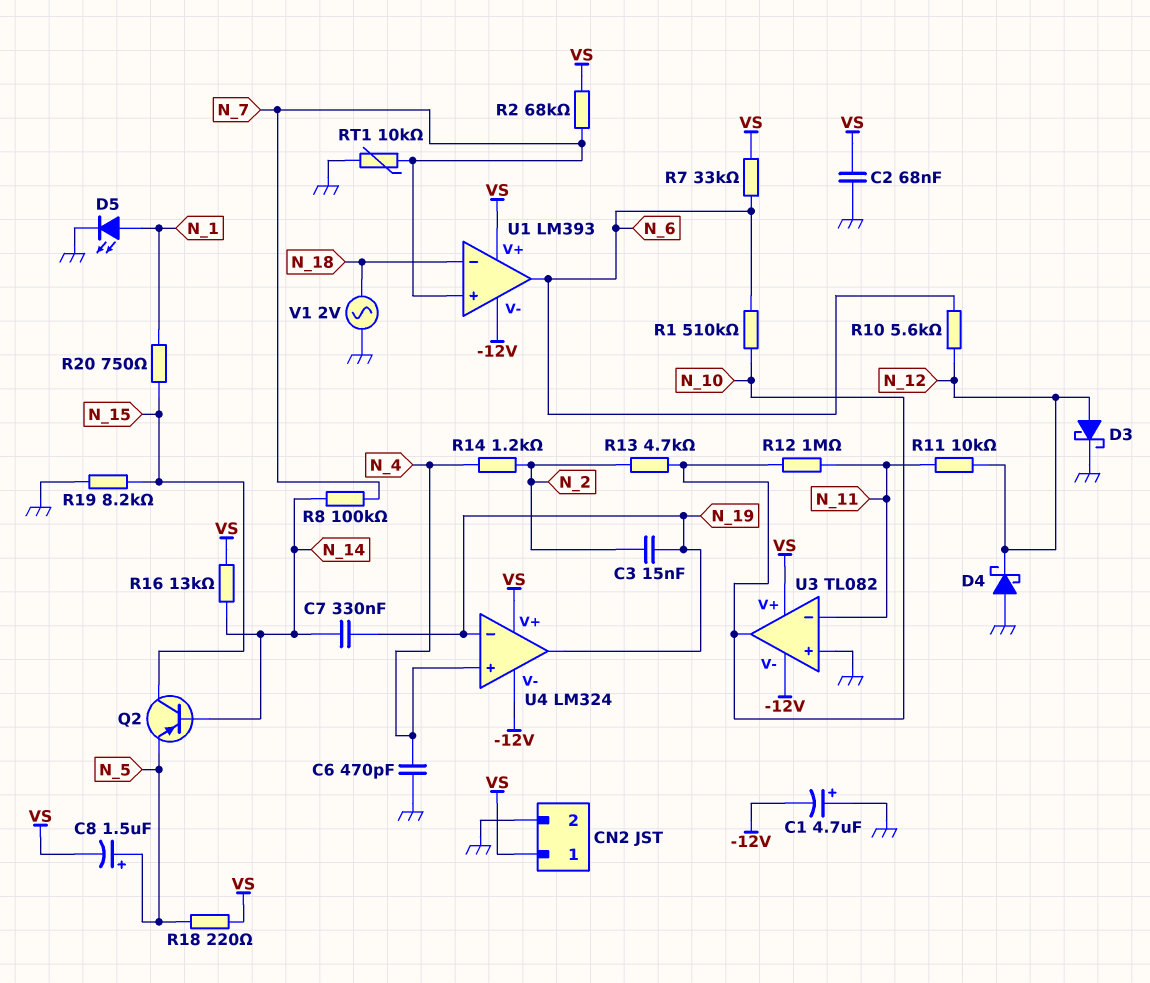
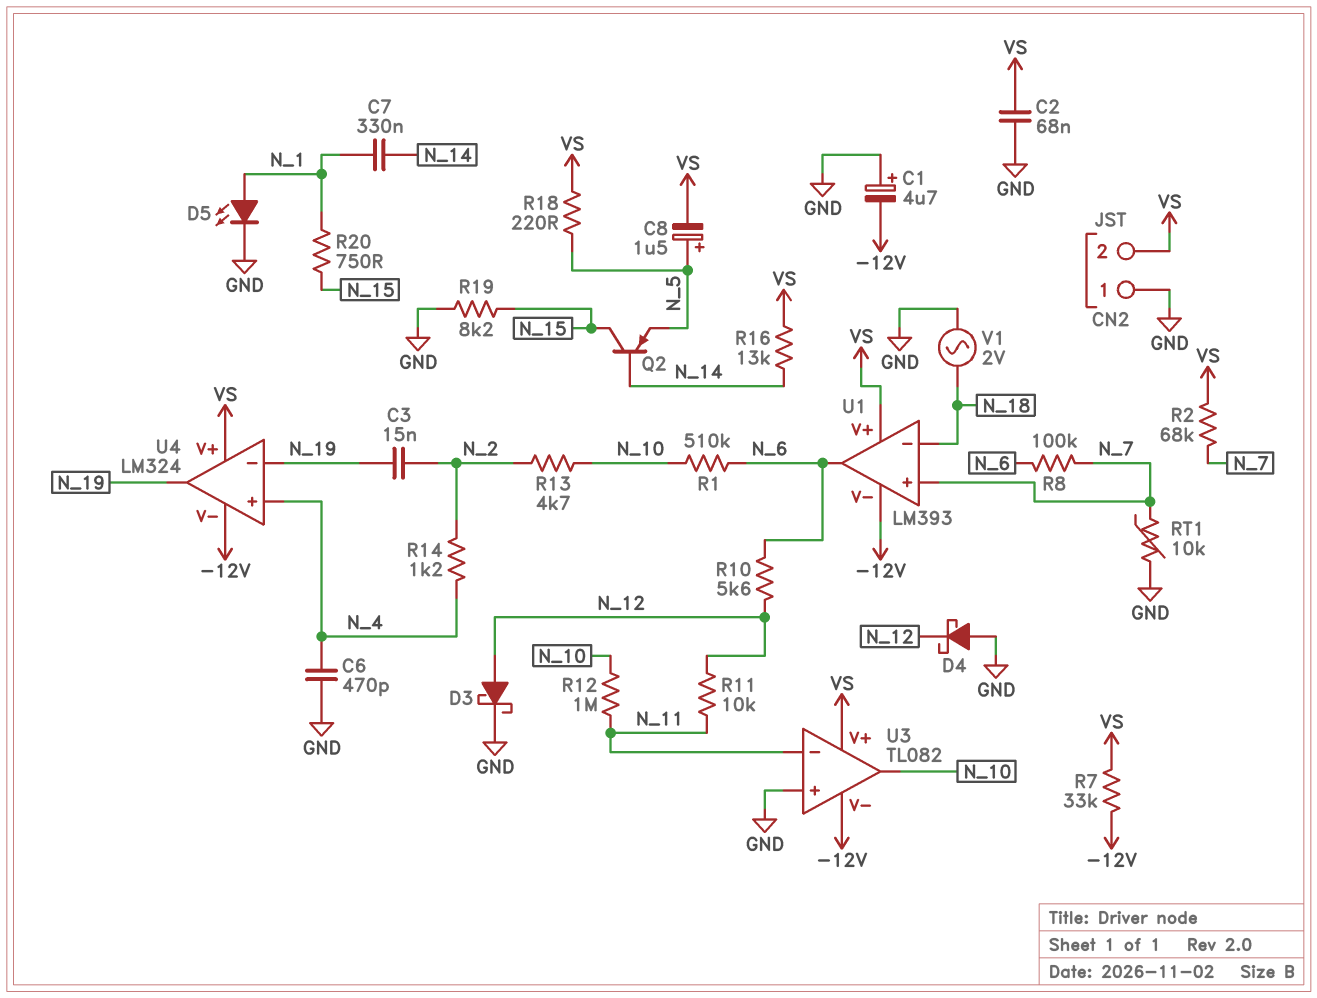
C7: 330nF (N_14, N_19) -> 330nF (N_1, N_14)
CN2 pin 1: VS -> GND
CN2 pin 2: GND -> VS
R7: 33k (N_6, VS) -> 33k (-12V, VS)
R8: 100k (N_7, N_14) -> 100k (N_6, N_7)

